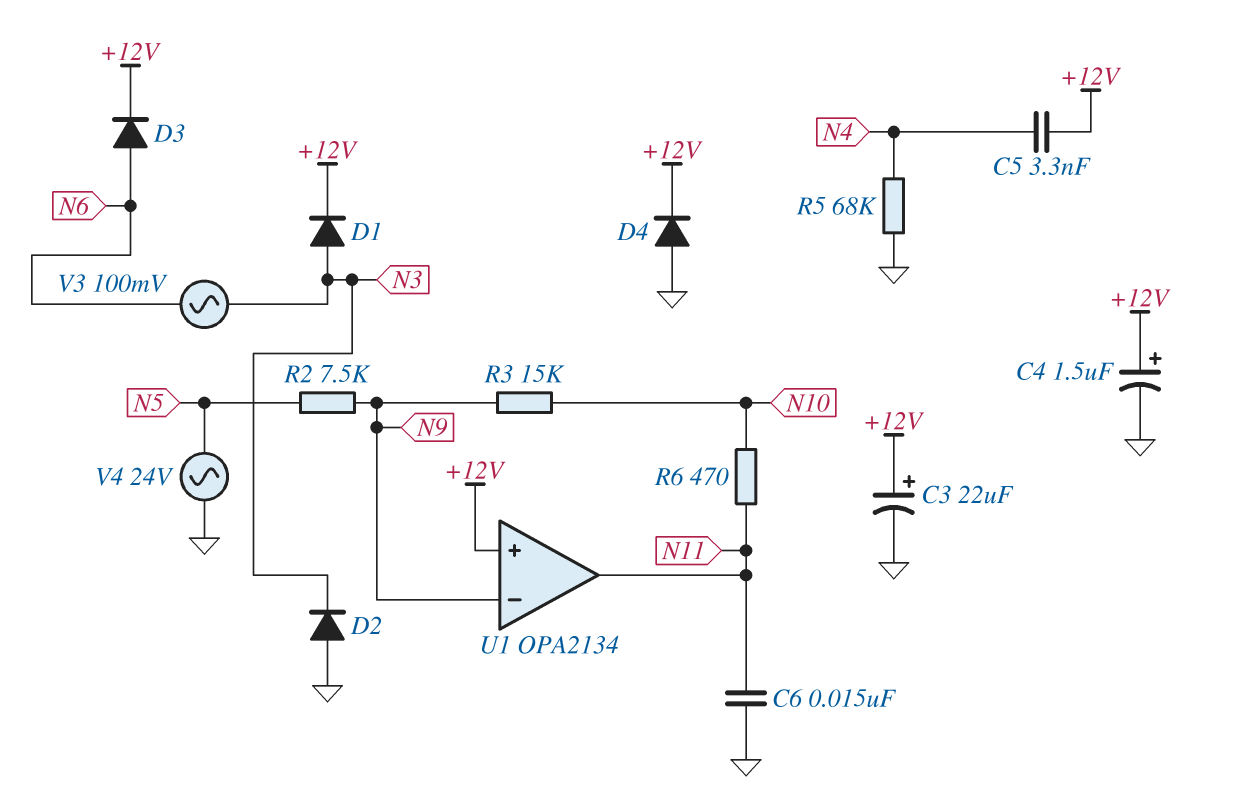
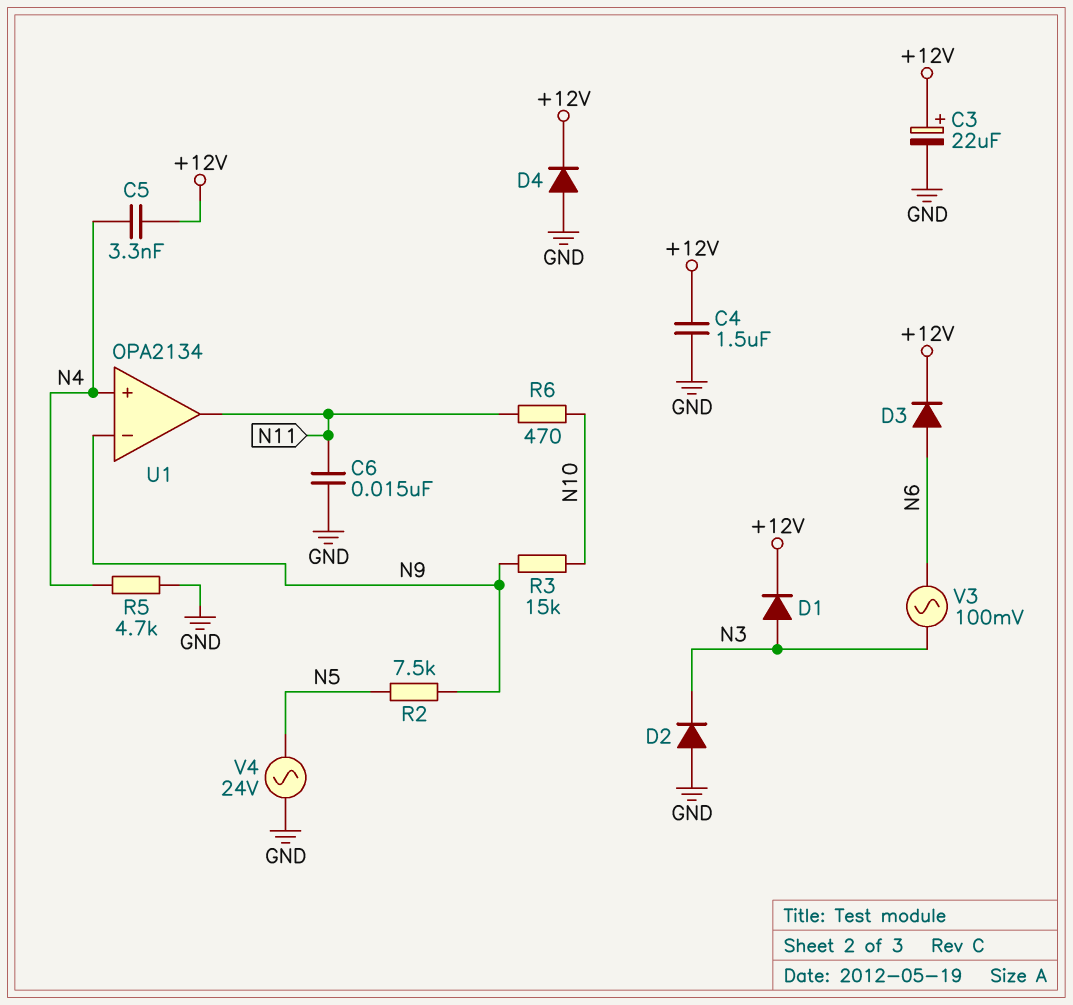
C4: 1.5uF (plus +12V, minus GND) -> 1.5uF (+12V, GND)
R5: 68k (GND, N4) -> 4.7k (GND, N4)
U1 pin in+: +12V -> N4

